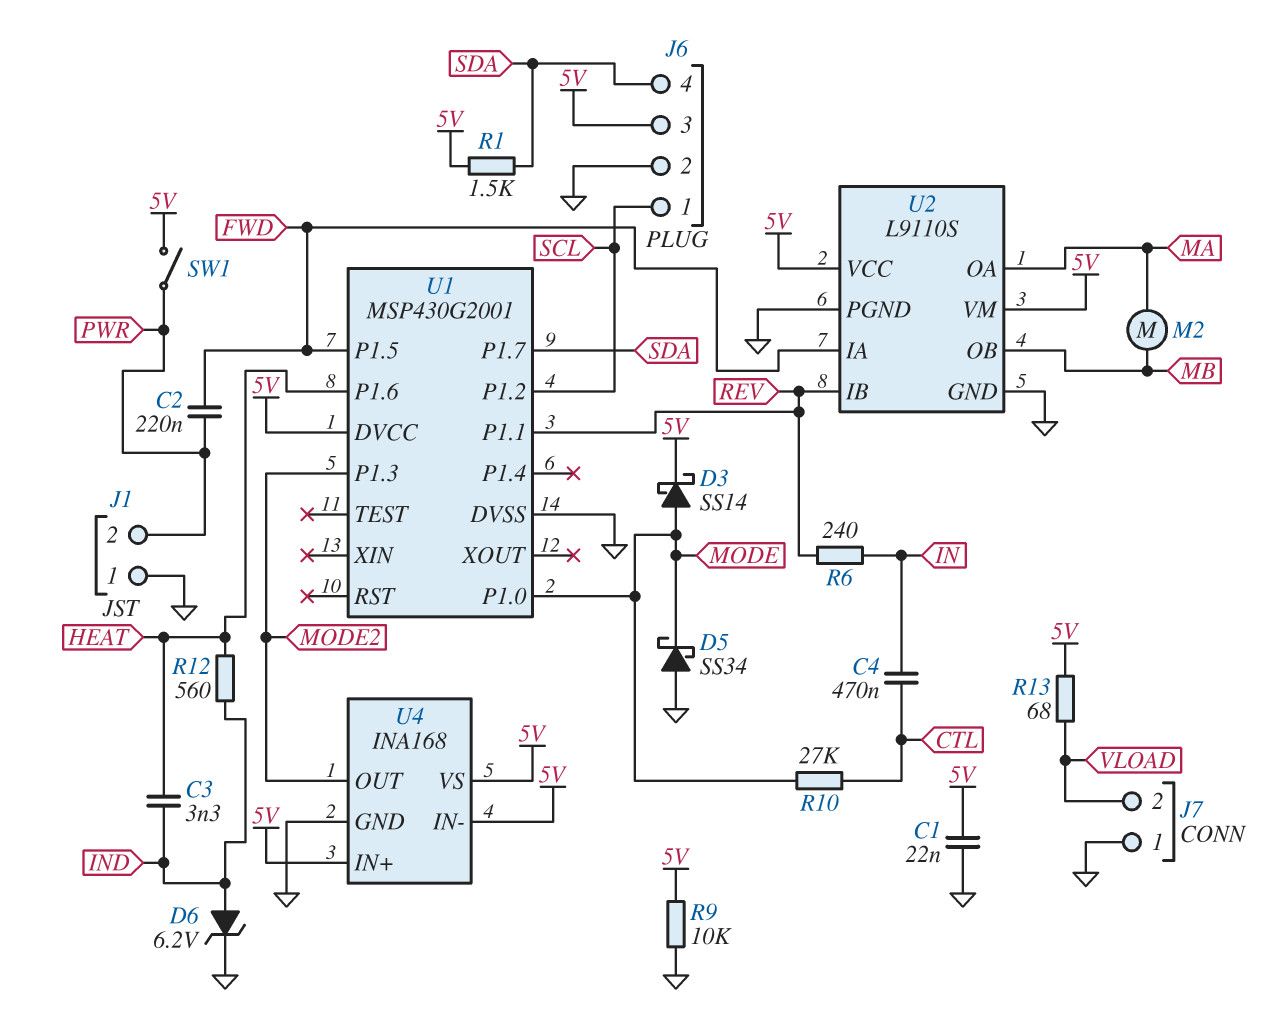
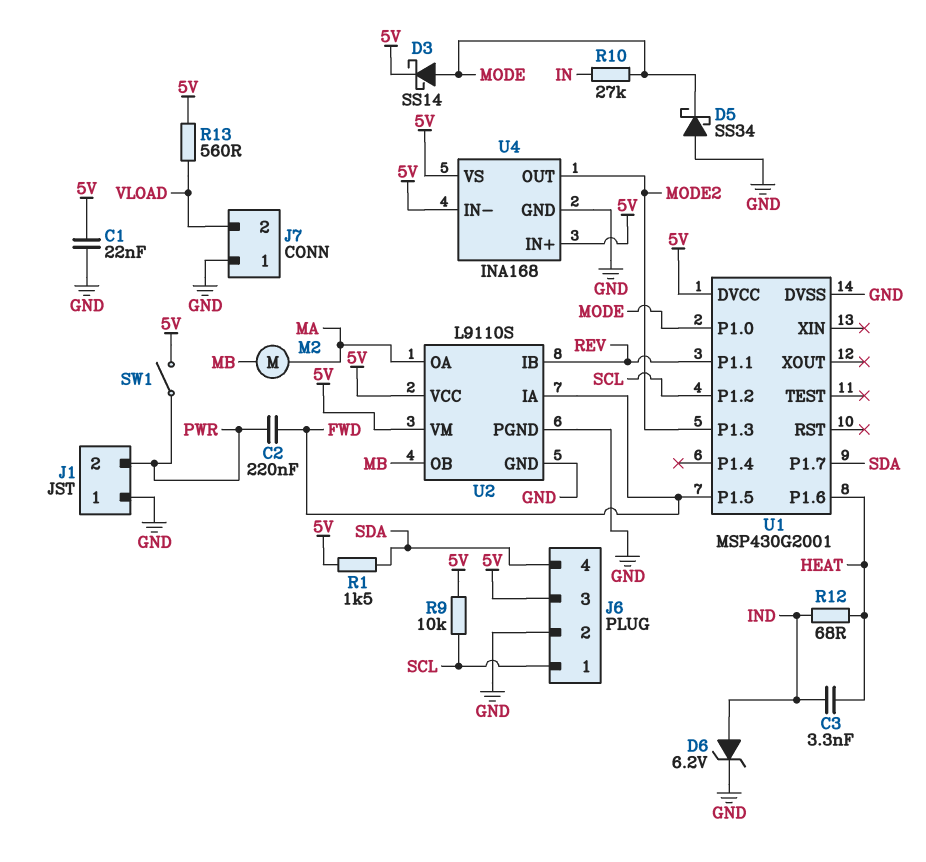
C4: 470nF (CTL, IN) -> none
R6: 240 (IN, REV) -> none
R9: 10k (5V, GND) -> 10k (5V, SCL)
R10: 27k (CTL, MODE) -> 27k (IN, MODE)
R12: 560 (HEAT, IND) -> 68 (HEAT, IND)
R13: 68 (5V, VLOAD) -> 560 (5V, VLOAD)

